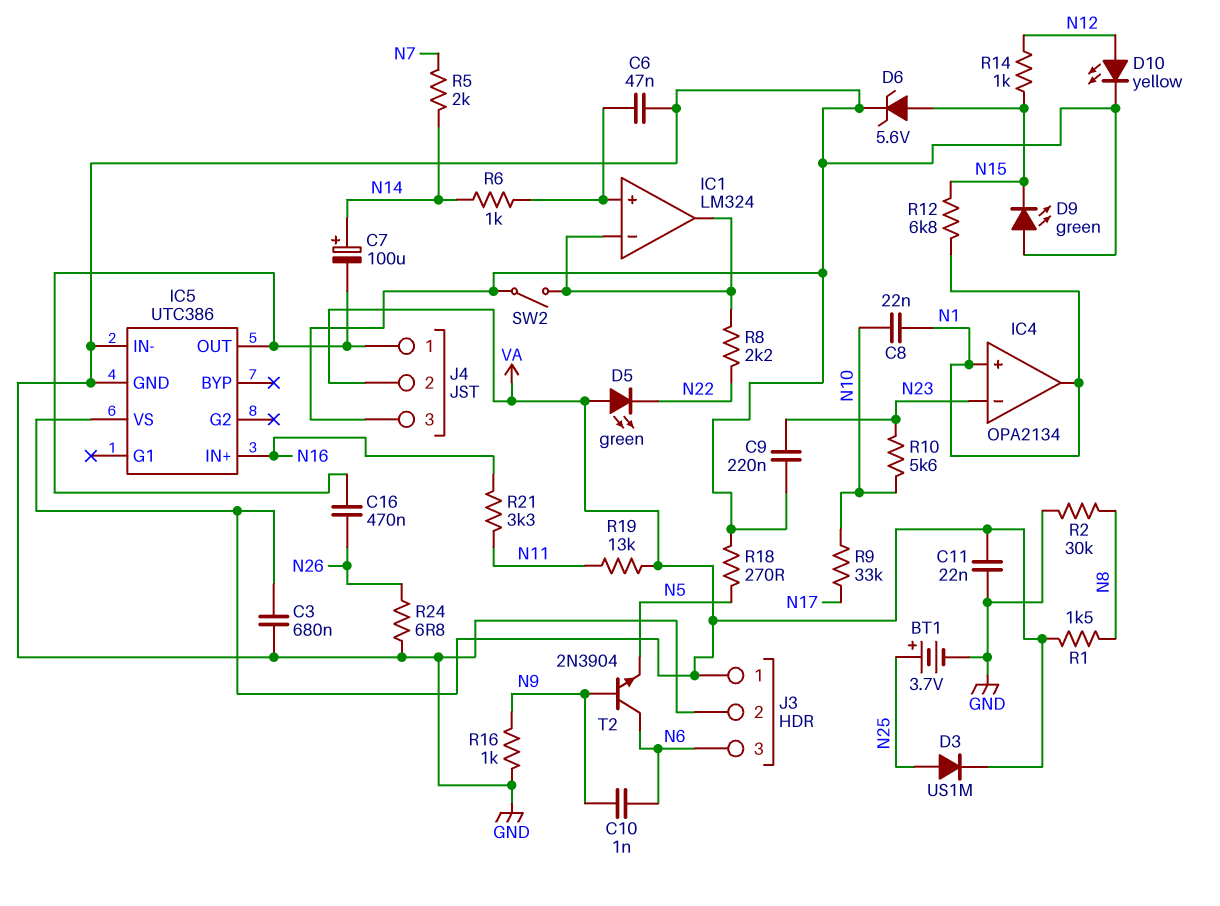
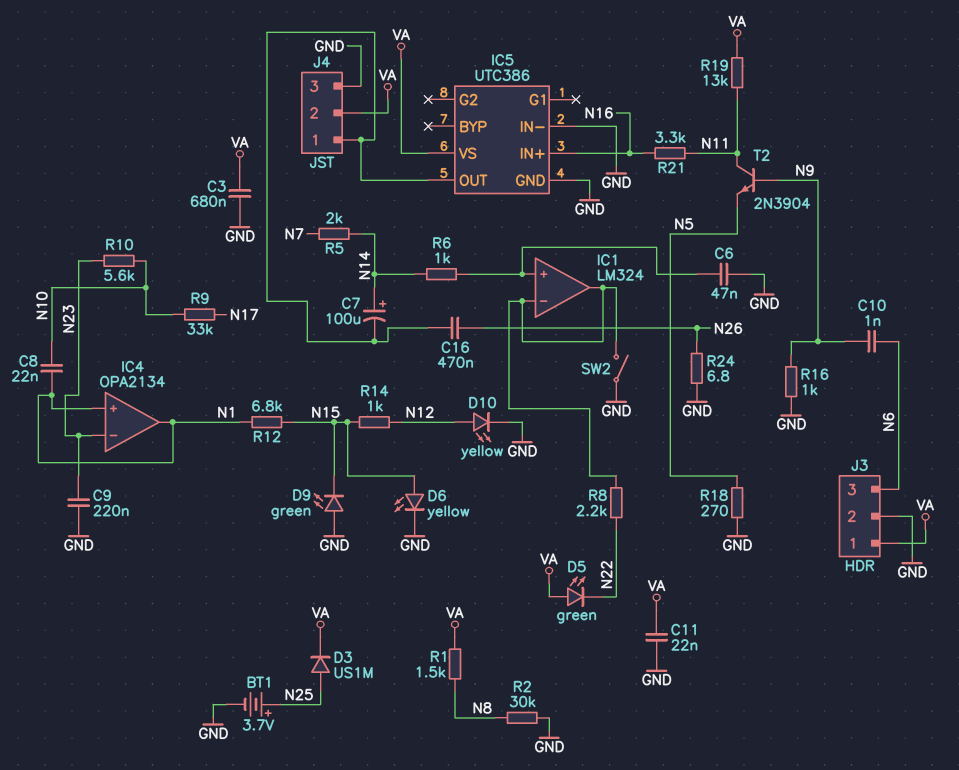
D6: zener 5.6V (A N15, K GND) -> LED yellow (A N15, K GND)
T2: NPN 2N3904 (B N9, C N6, E N5) -> NPN 2N3904 (B N9, C N11, E N5)

